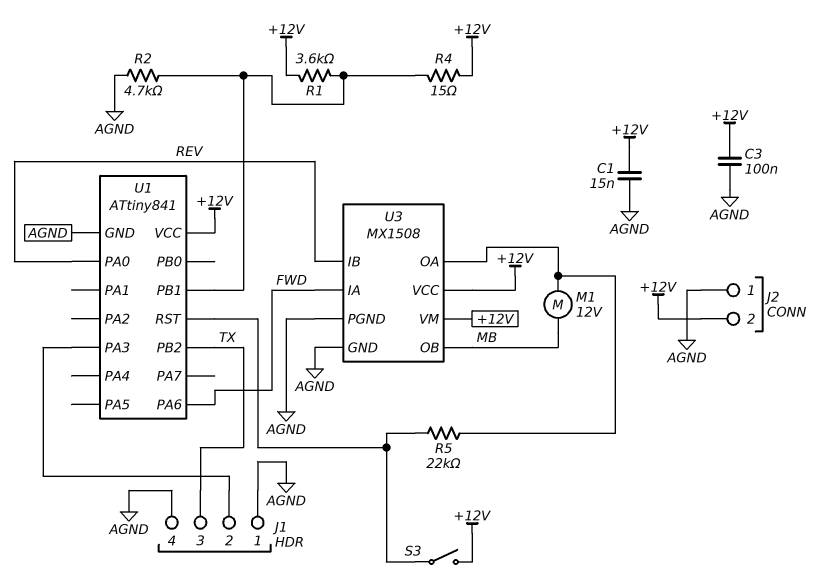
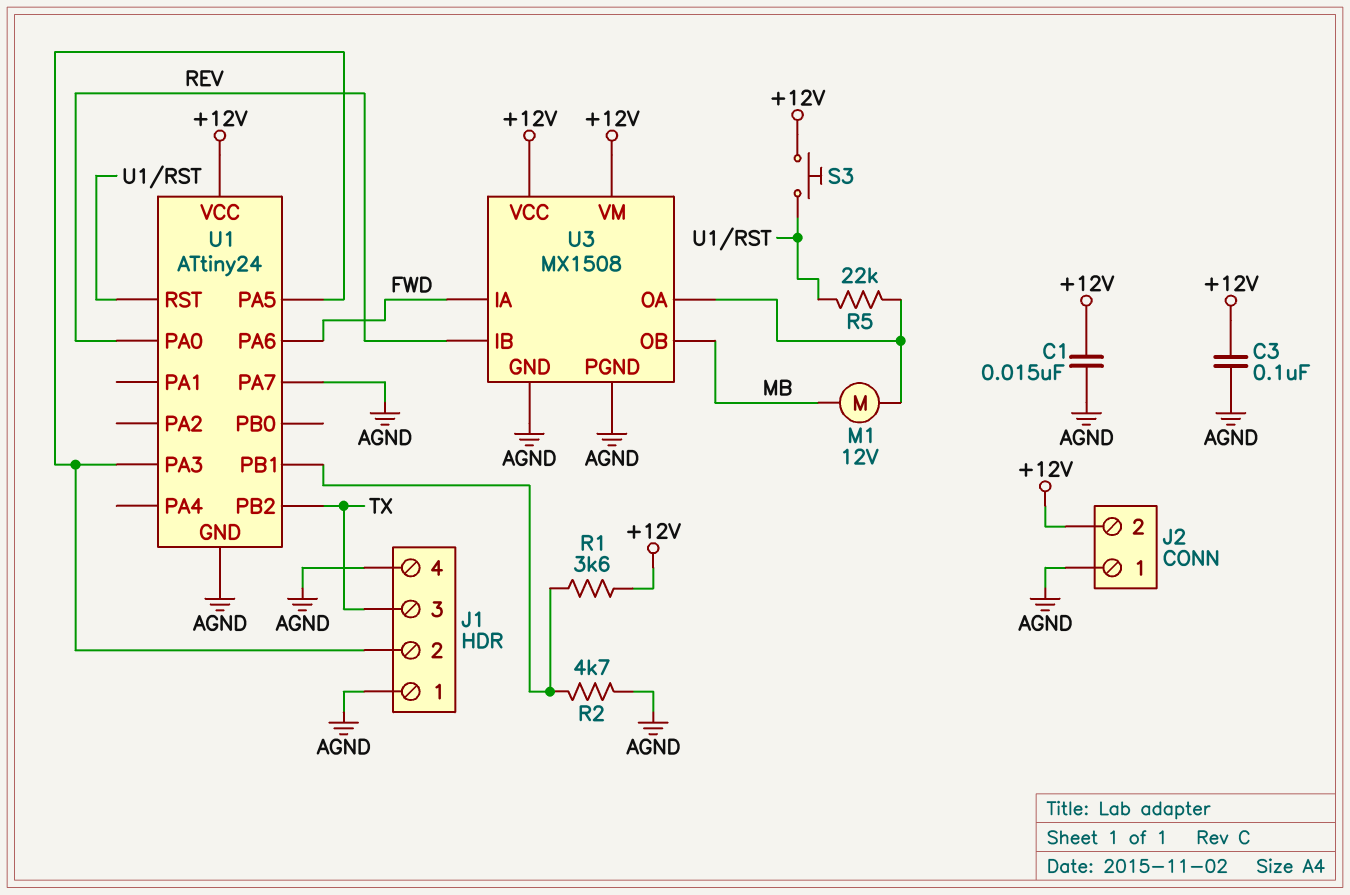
R4: 15 (+12V, U1/PB1) -> none
S3: switch (+12V, U1/RST) -> button (+12V, U1/RST)
U1: ATtiny841 -> ATtiny24
U1 pin PA5: none -> J1/2
U1 pin PA7: none -> AGND

